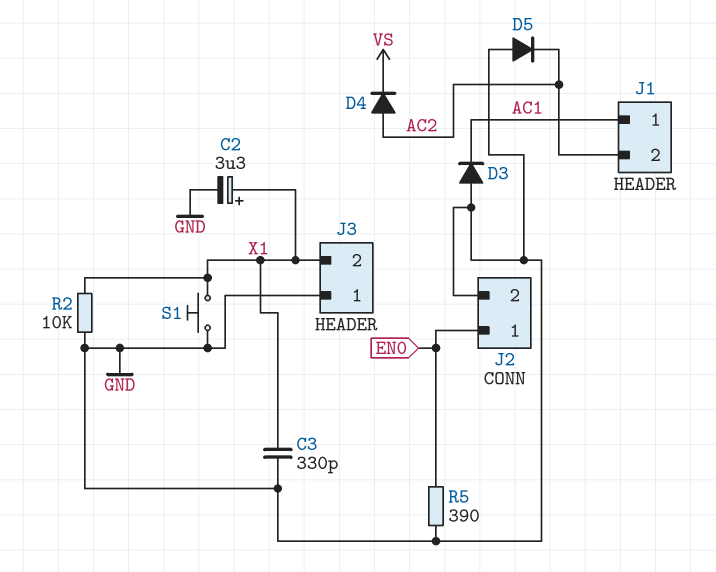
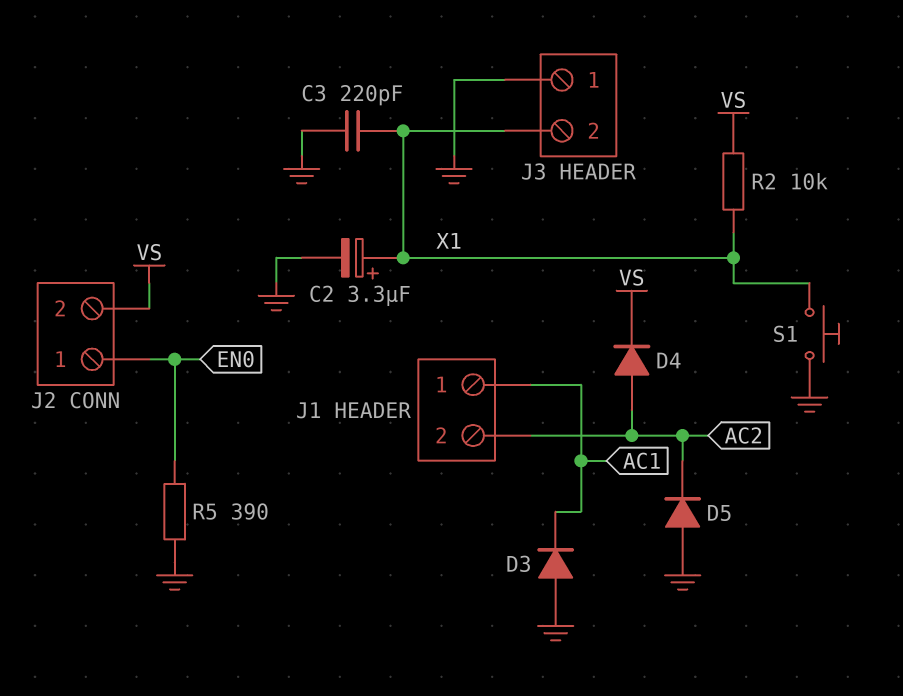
C3: 330pF (GND, X1) -> 220pF (GND, X1)
J2 pin 2: GND -> VS
R2: 10k (GND, X1) -> 10k (VS, X1)

